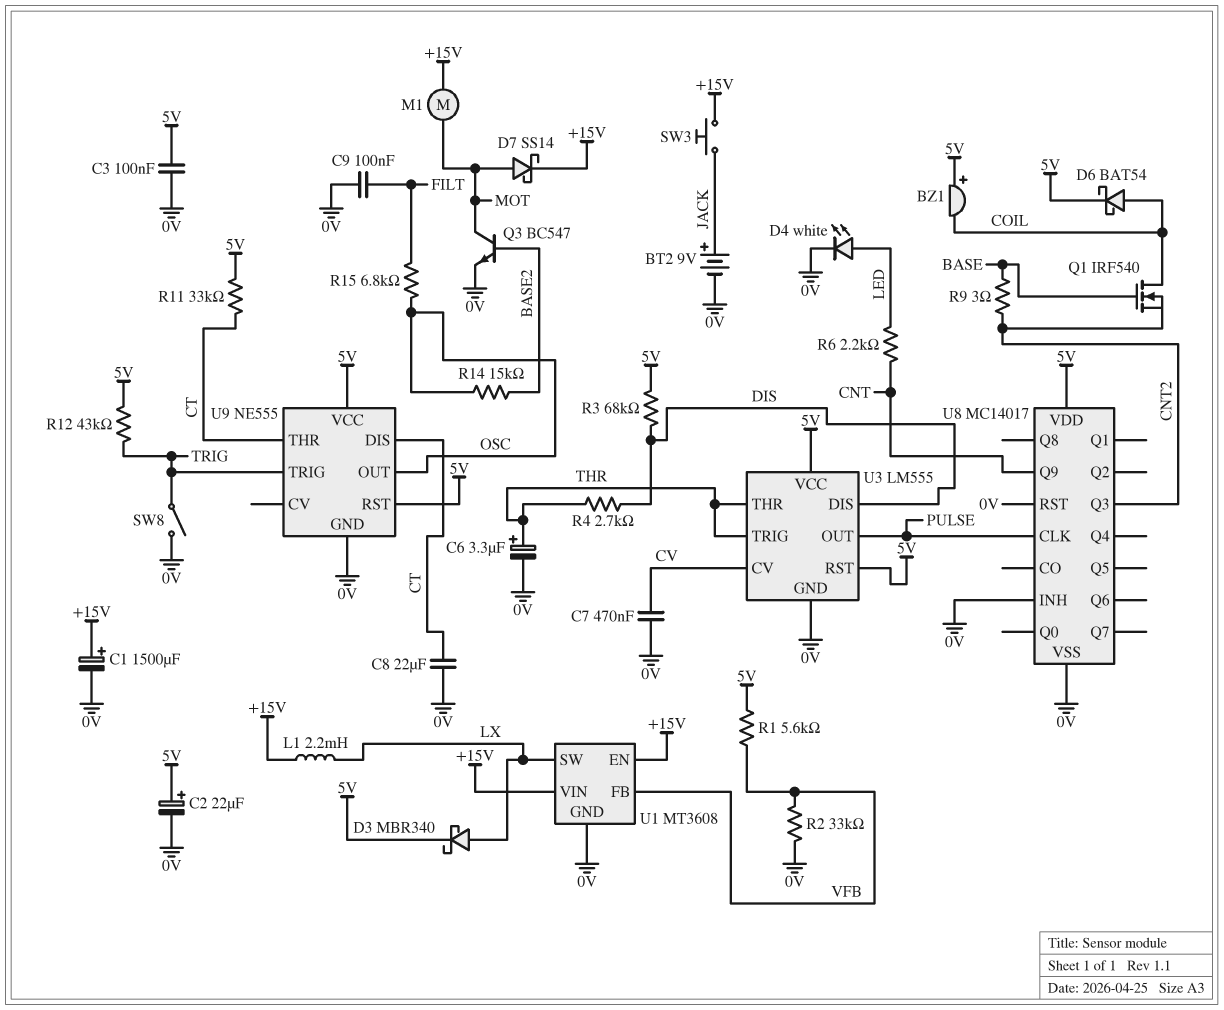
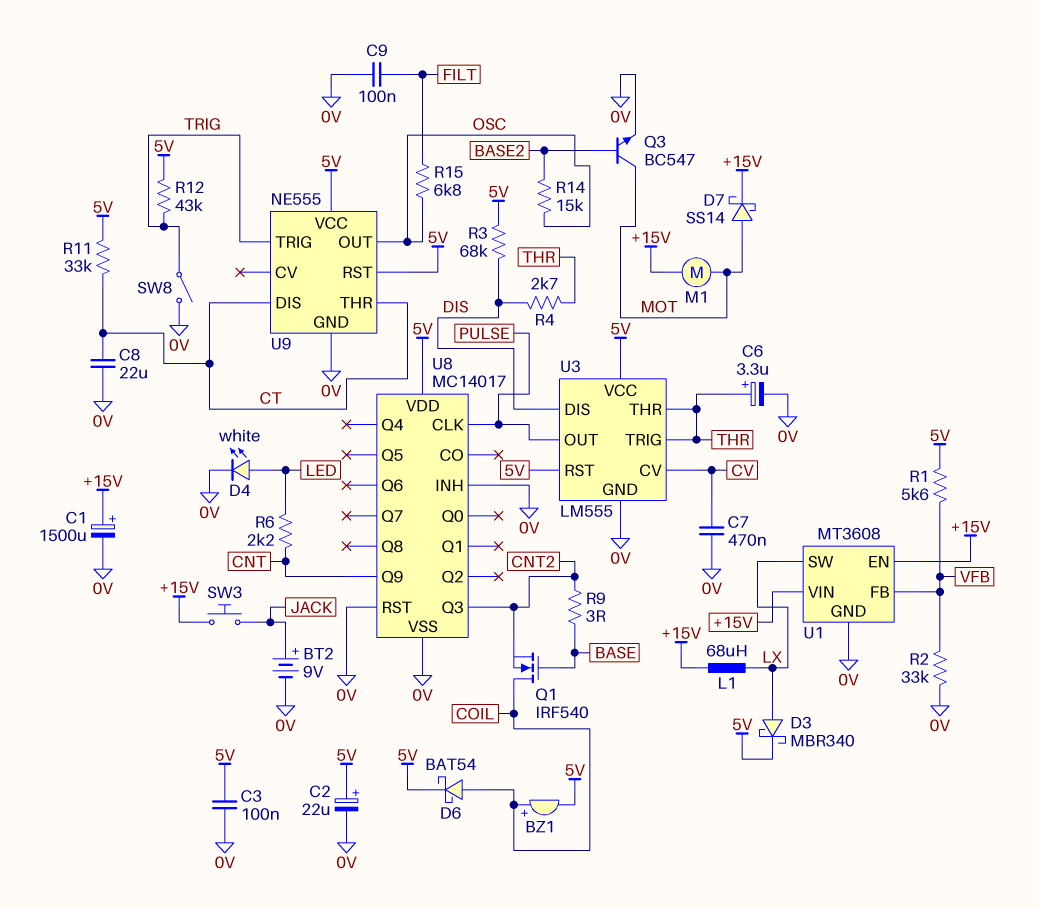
BZ1: buzzer (plus 5V, minus COIL) -> buzzer (plus COIL, minus 5V)
L1: 2.2mH (+15V, LX) -> 68uH (+15V, LX)

